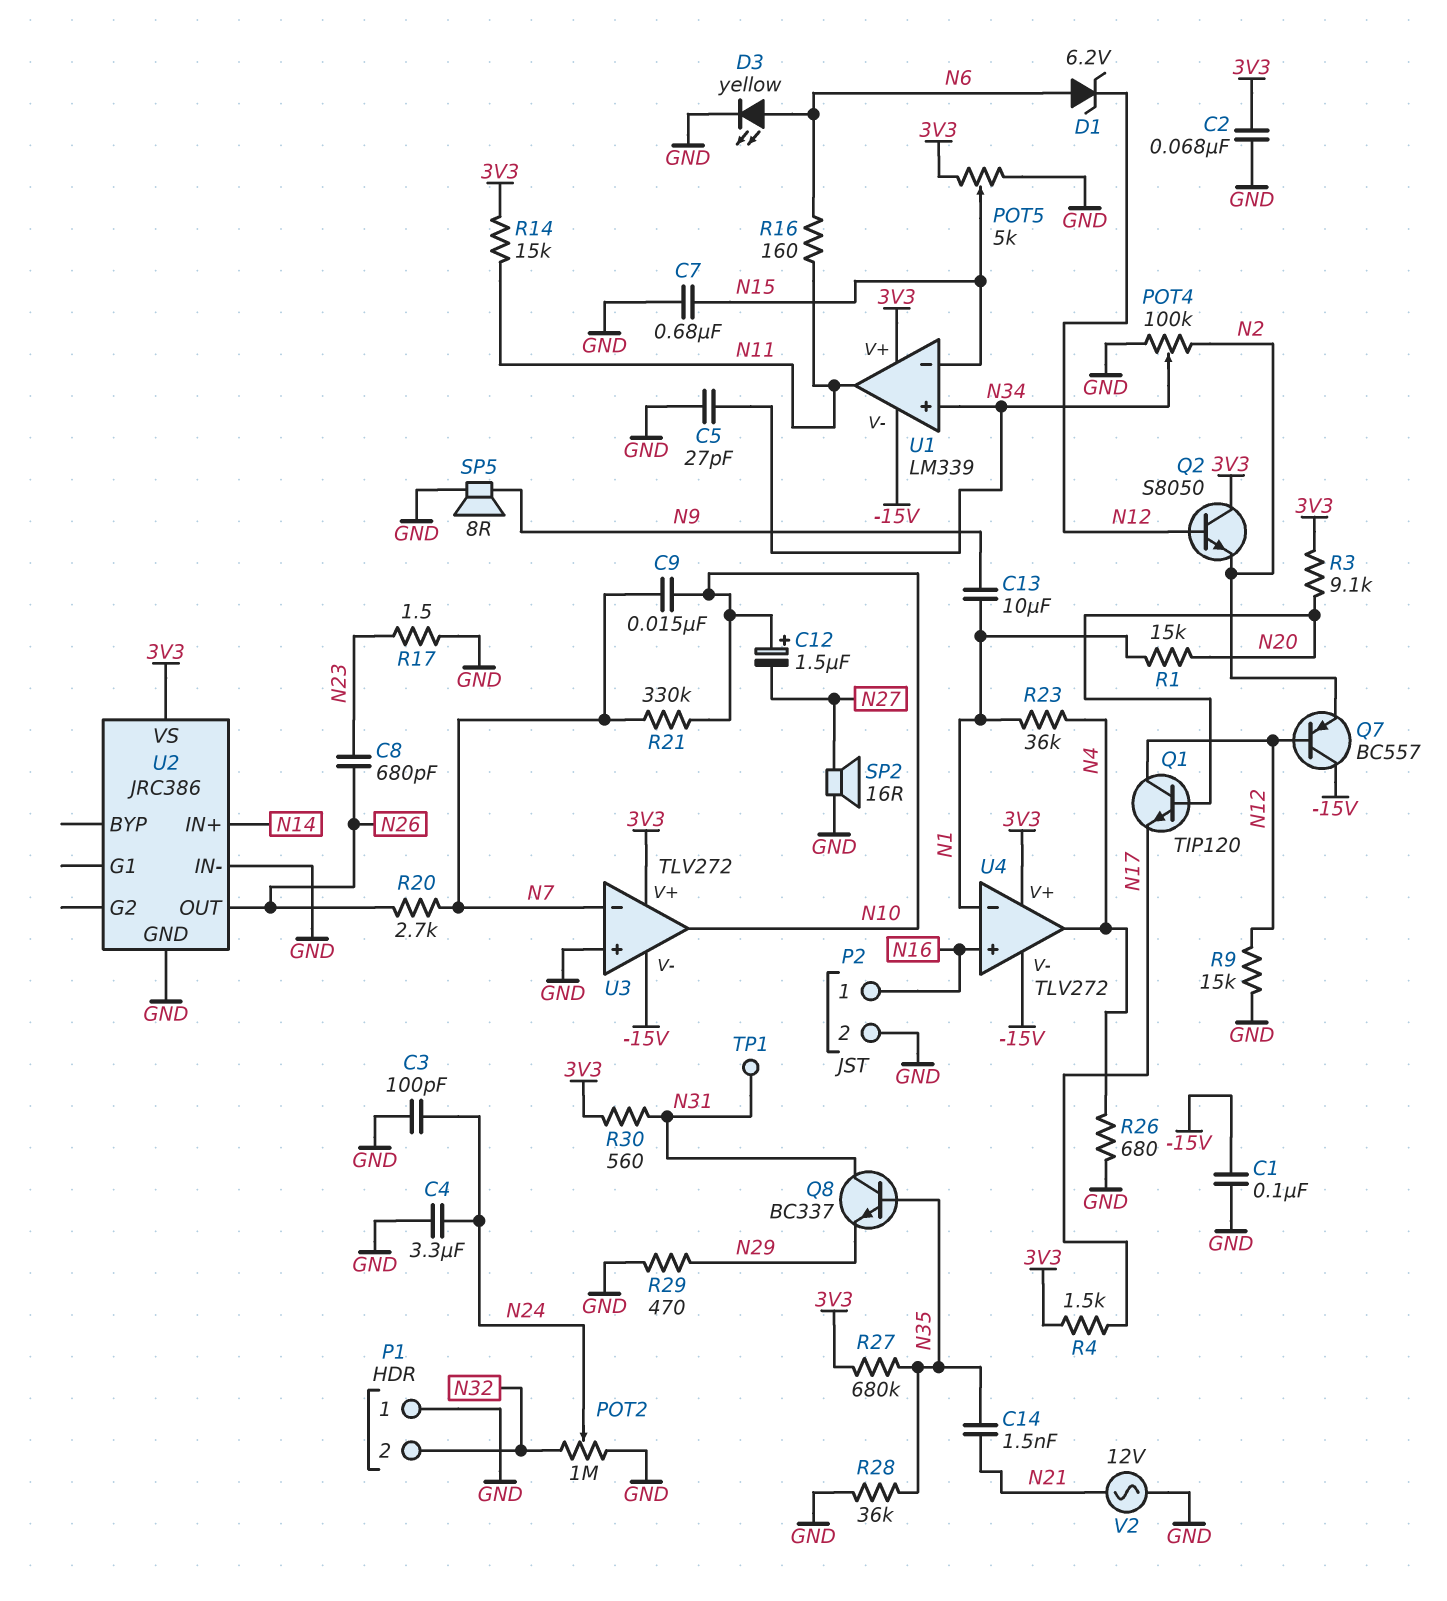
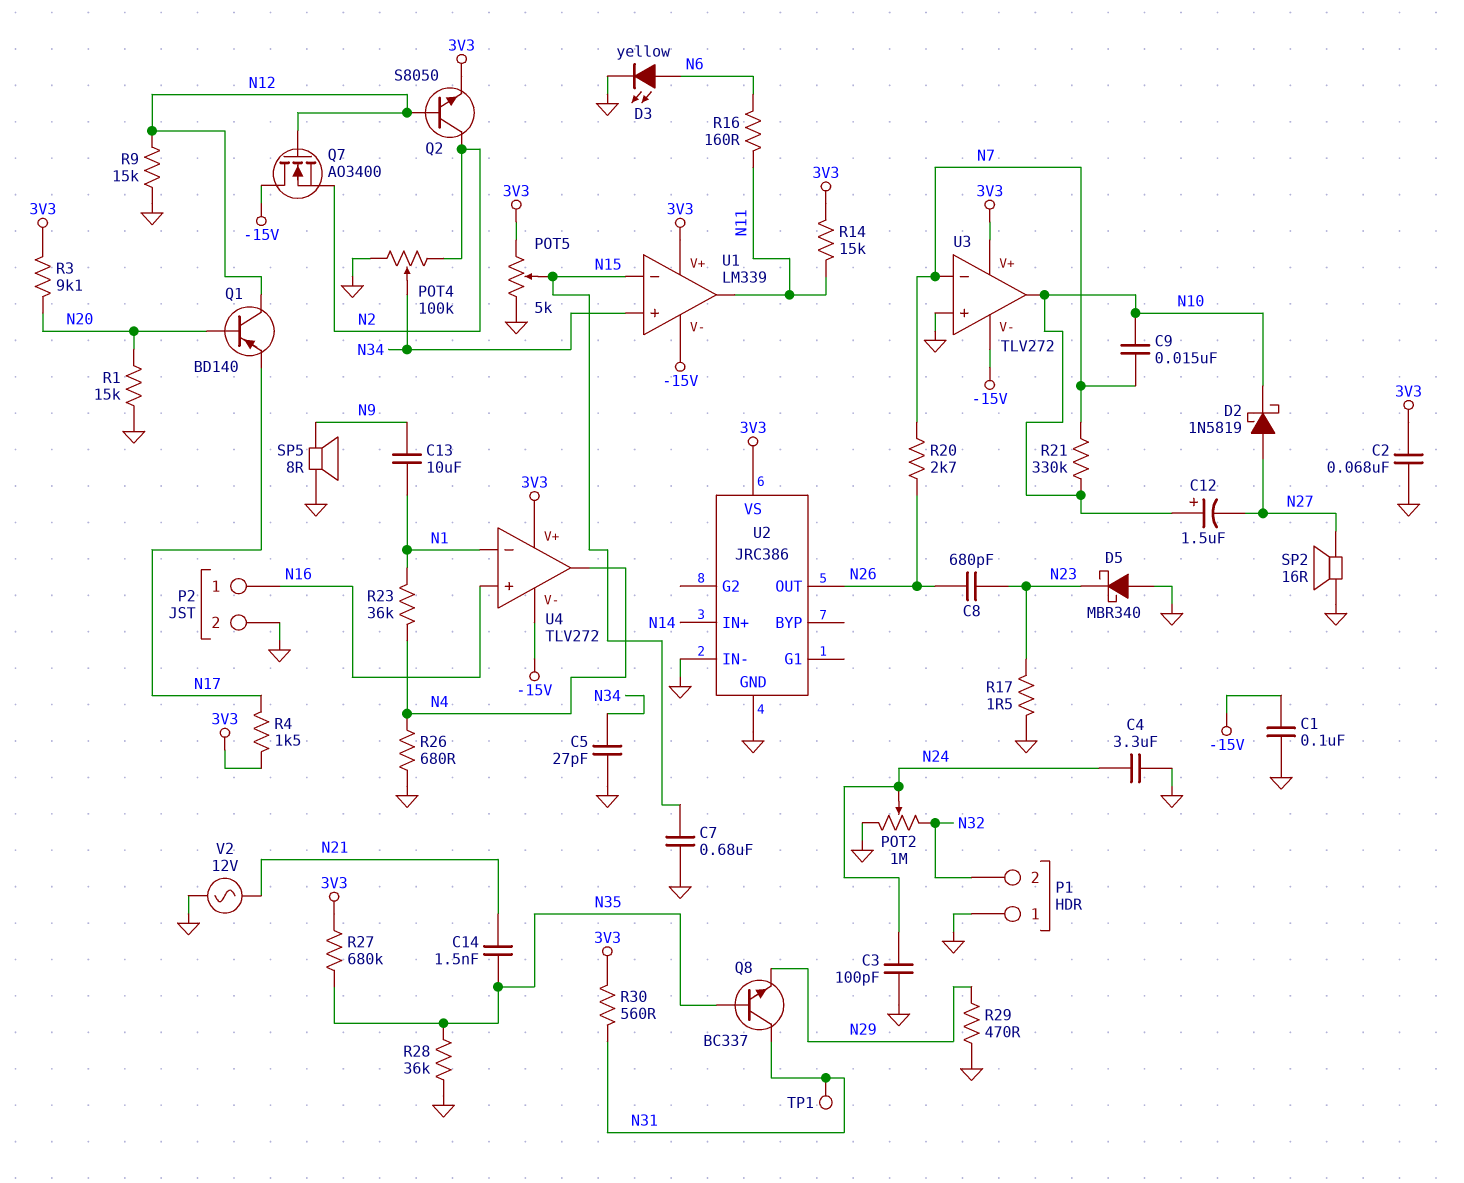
D1: zener 6.2V (A N6, K N12) -> none
D2: none -> schottky 1N5819 (A N27, K N10)
D5: none -> schottky MBR340 (A GND, K N23)
Q1: NPN TIP120 (B N20, C N12, E N17) -> PNP BD140 (B N20, C N12, E N17)
Q2: NPN S8050 (B N12, C 3V3, E N2) -> NPN S8050 (B N12, C N2, E 3V3)
Q7: PNP BC557 (B N12, C -15V, E N2) -> NMOS AO3400 (G N12, D -15V, S N2)
R1: 15k (N1, N20) -> 15k (GND, N20)

